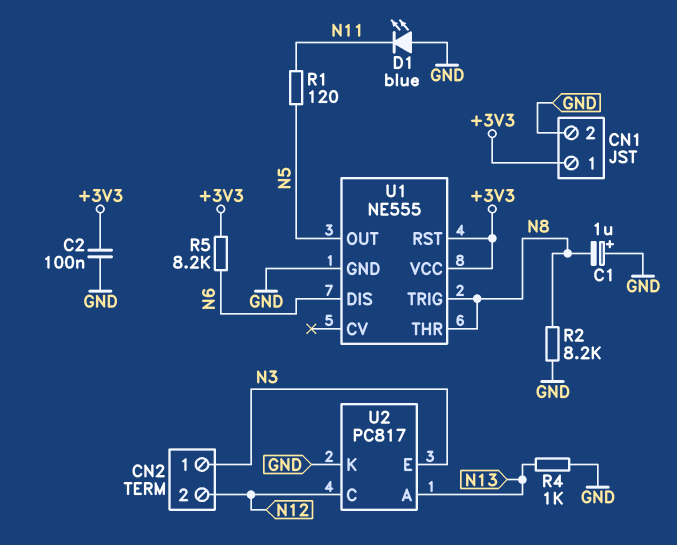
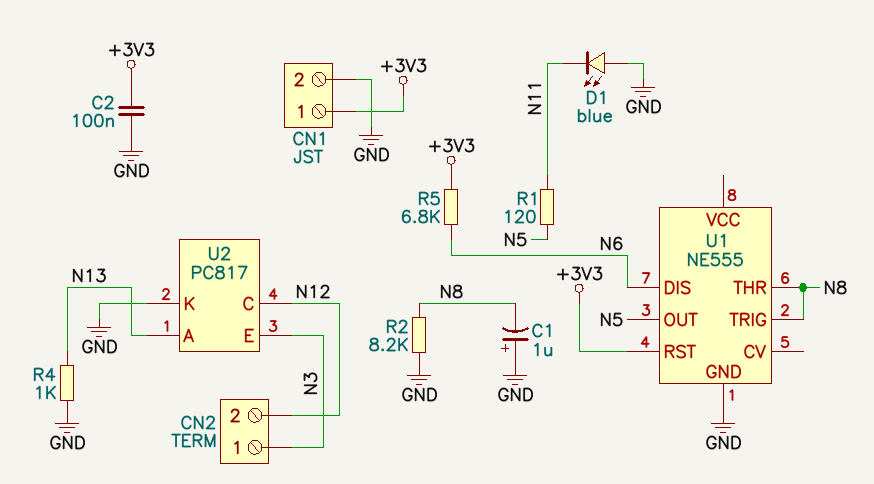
R5: 8.2k (+3V3, N6) -> 6.8k (+3V3, N6)
U1 pin VCC: +3V3 -> none

